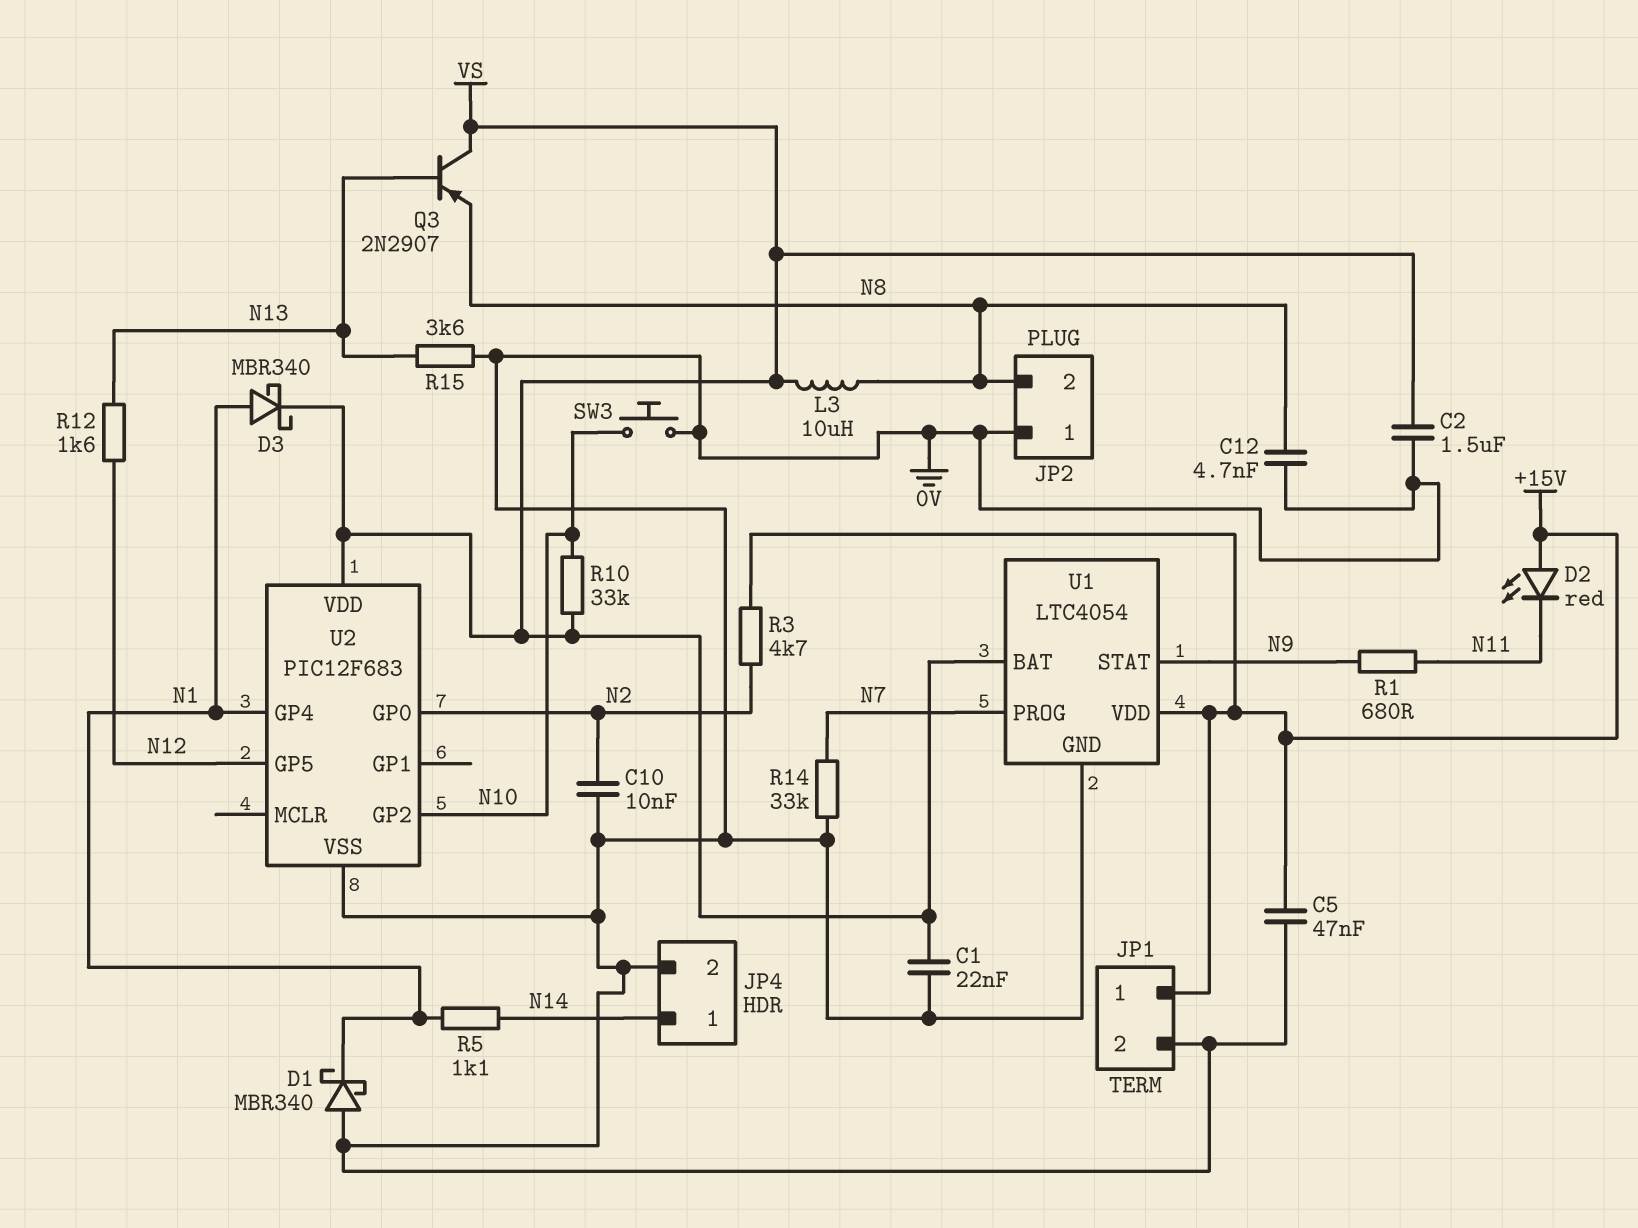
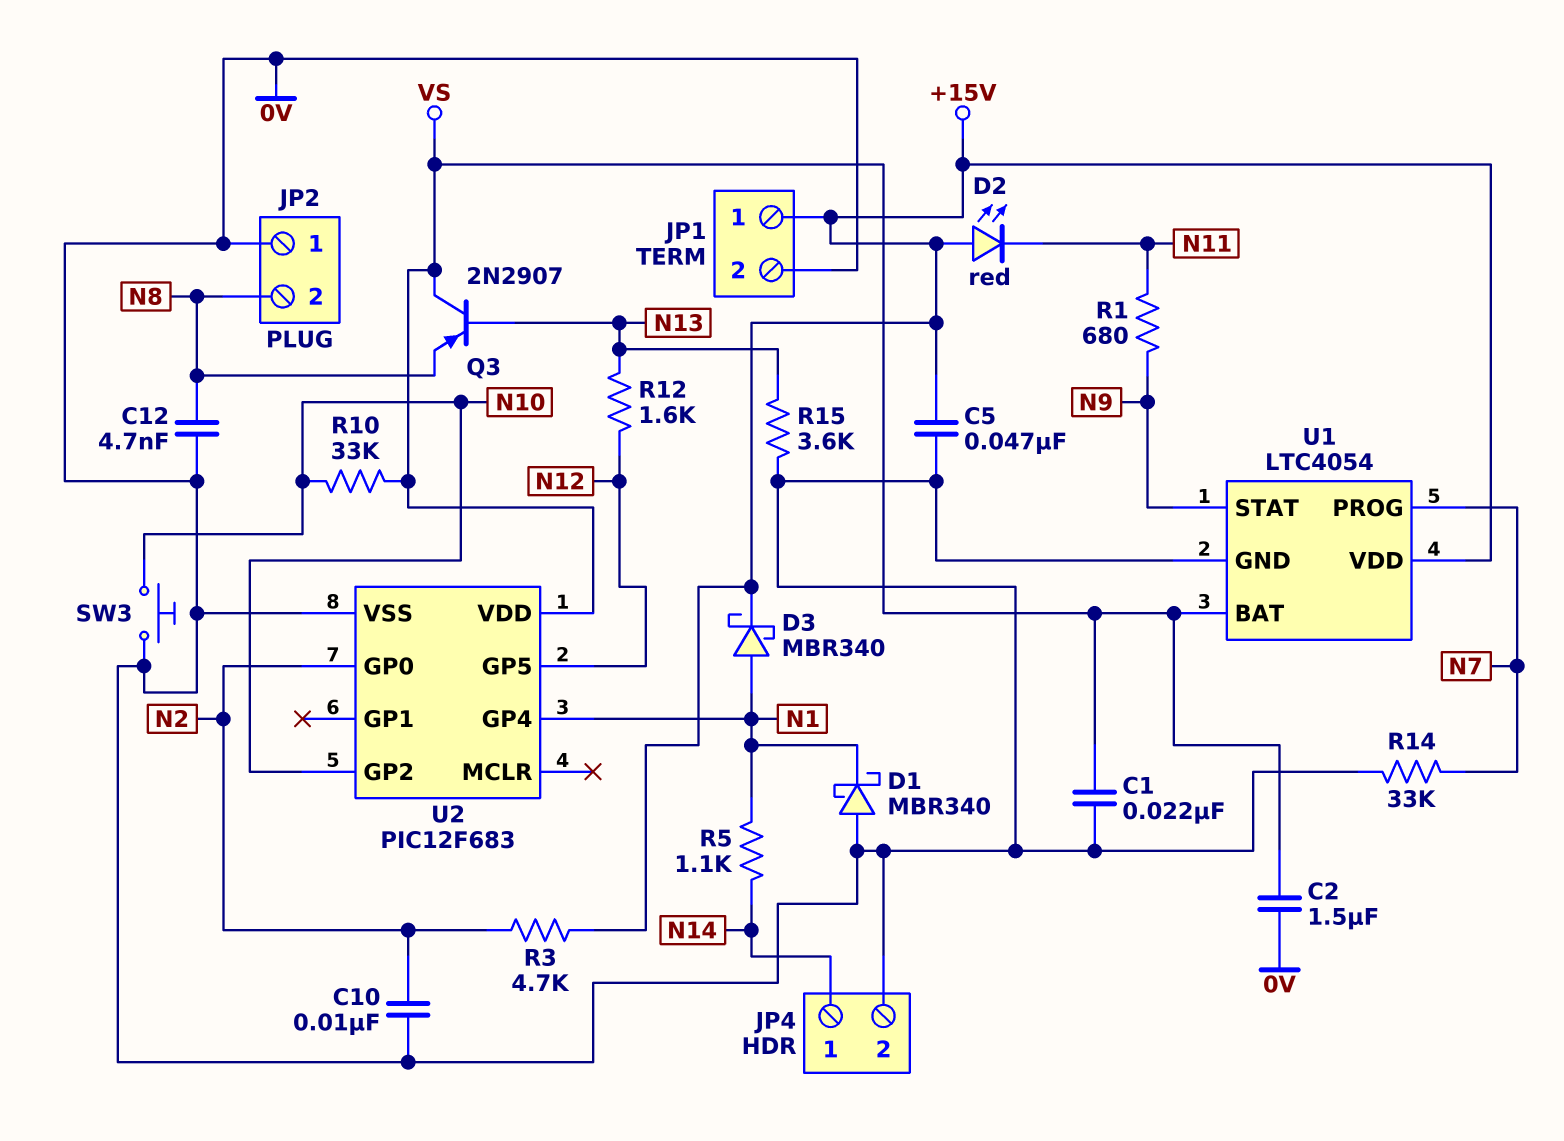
D3: schottky MBR340 (A N1, K VS) -> schottky MBR340 (A N1, K +15V)
L3: 10uH (N8, VS) -> none

